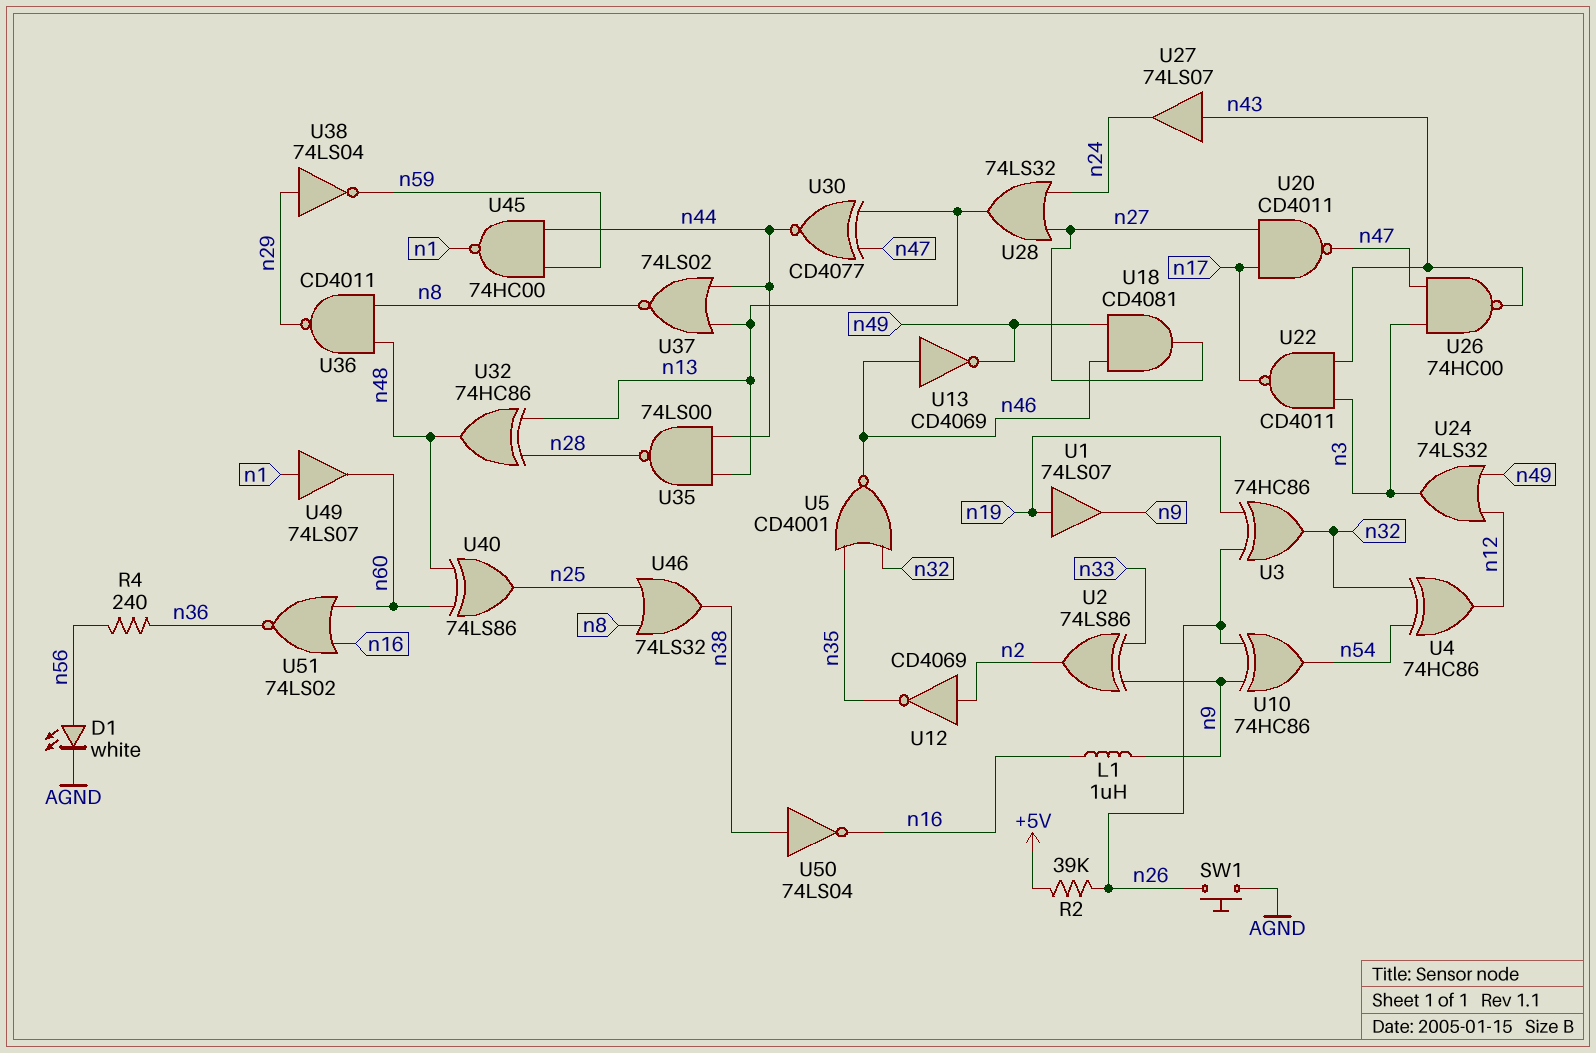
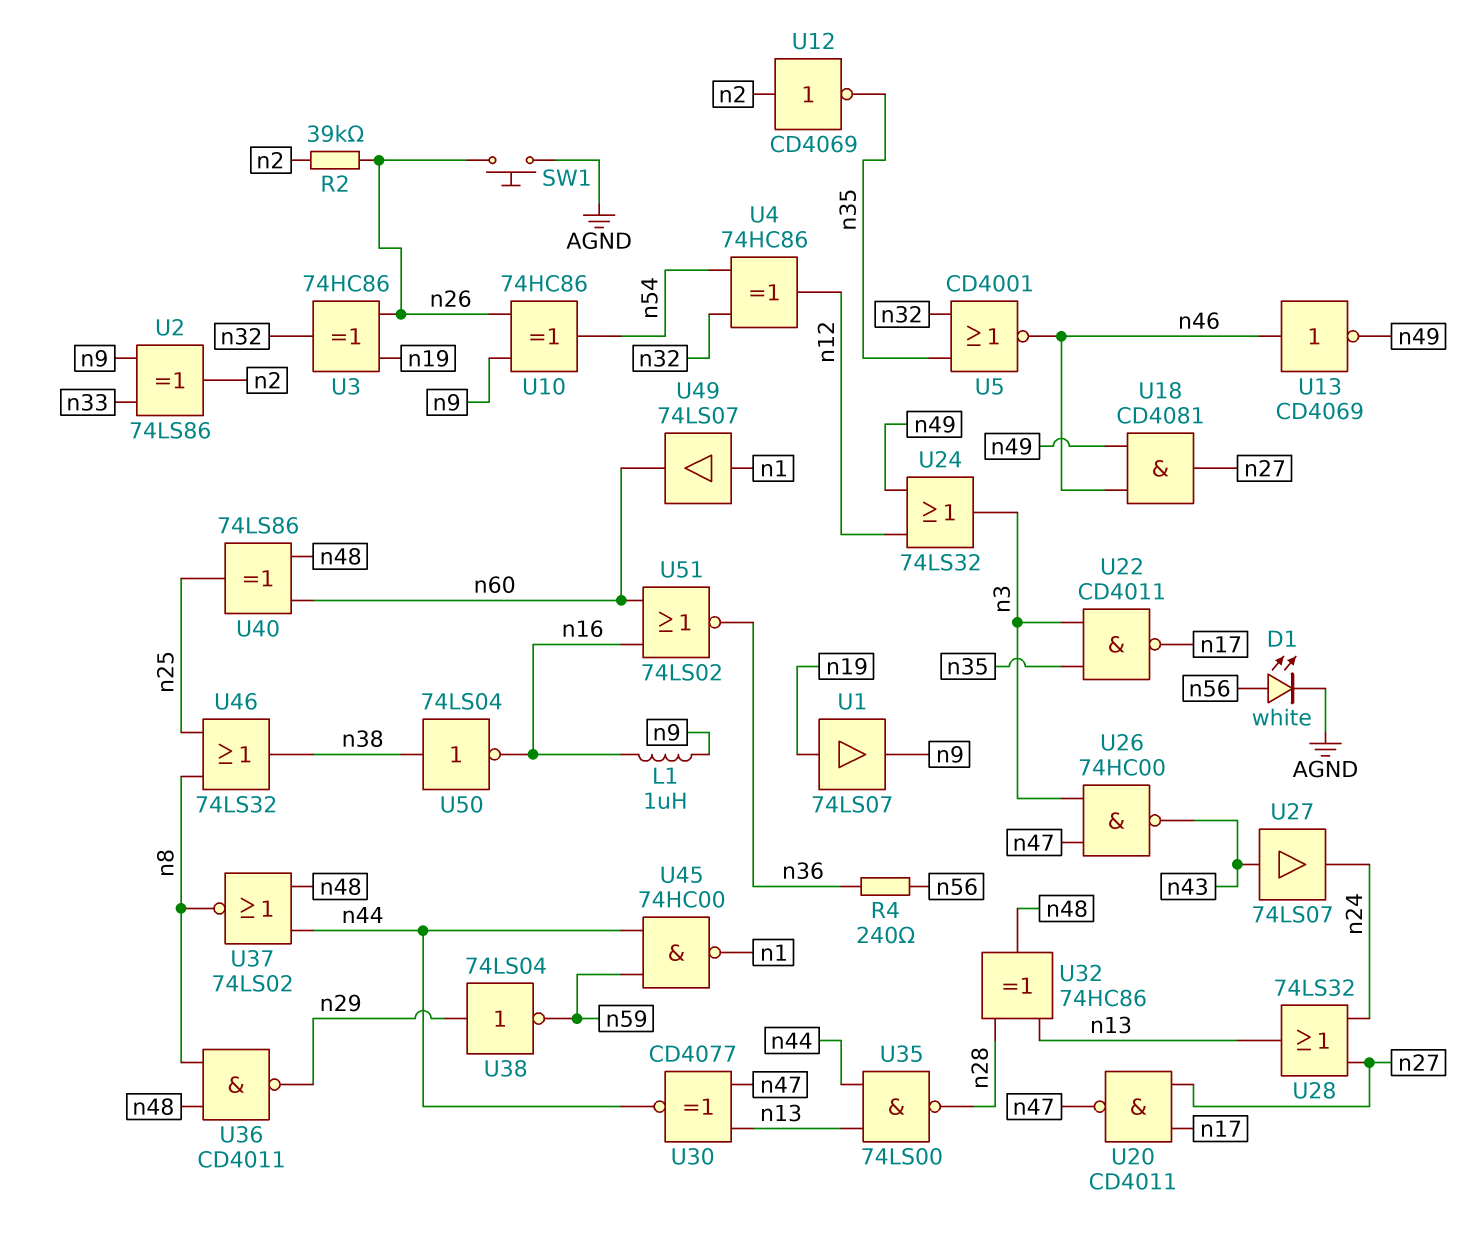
R2: 39k (+5V, n26) -> 39k (n2, n26)
U22: NAND CD4011 (in n3, in n43, out n17) -> NAND CD4011 (in n3, in n35, out n17)
U37: NOR 74LS02 (in n13, in n44, out n8) -> NOR 74LS02 (in n44, in n48, out n8)

